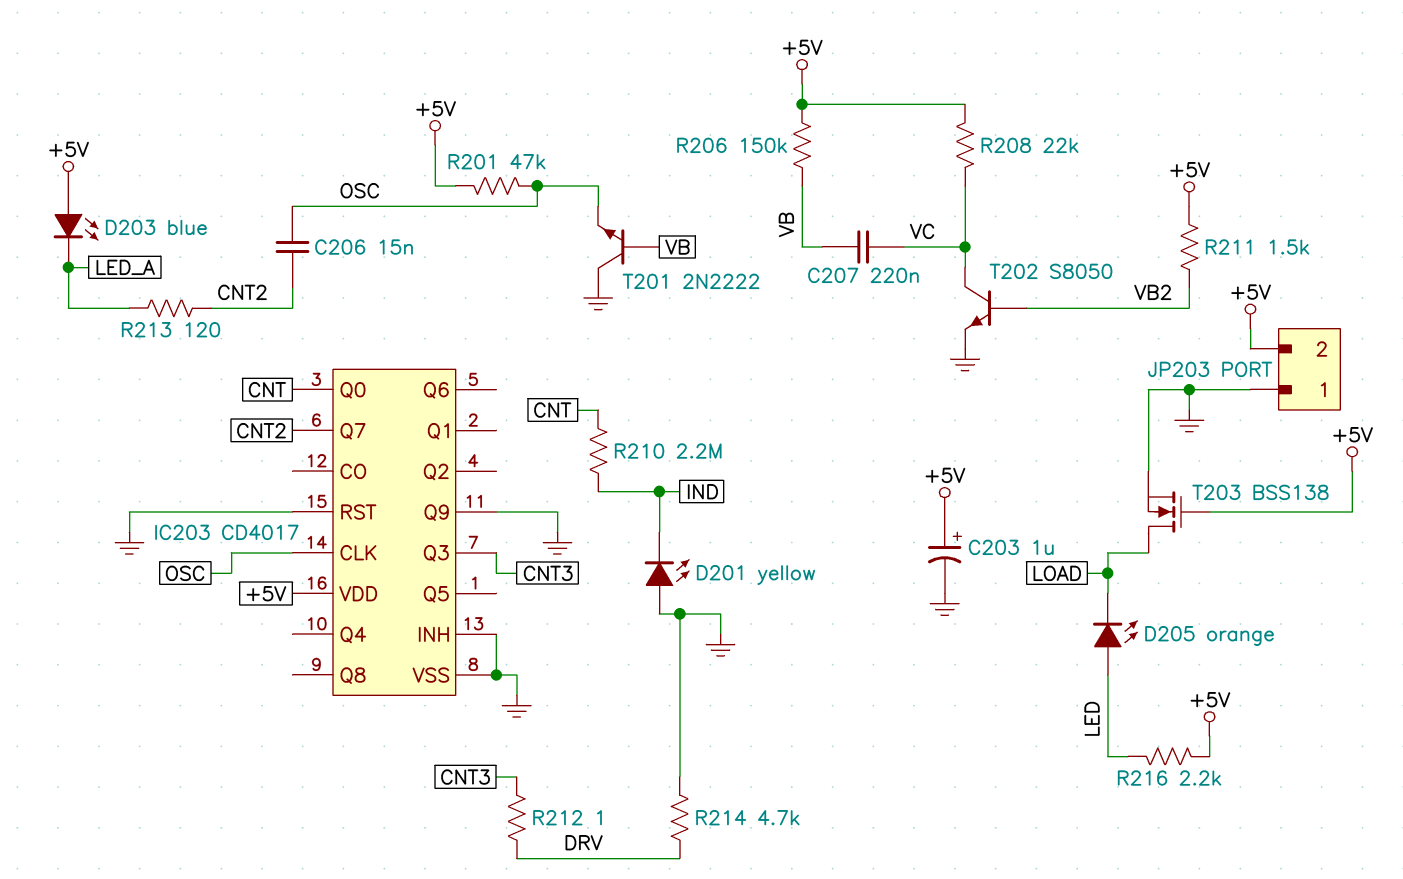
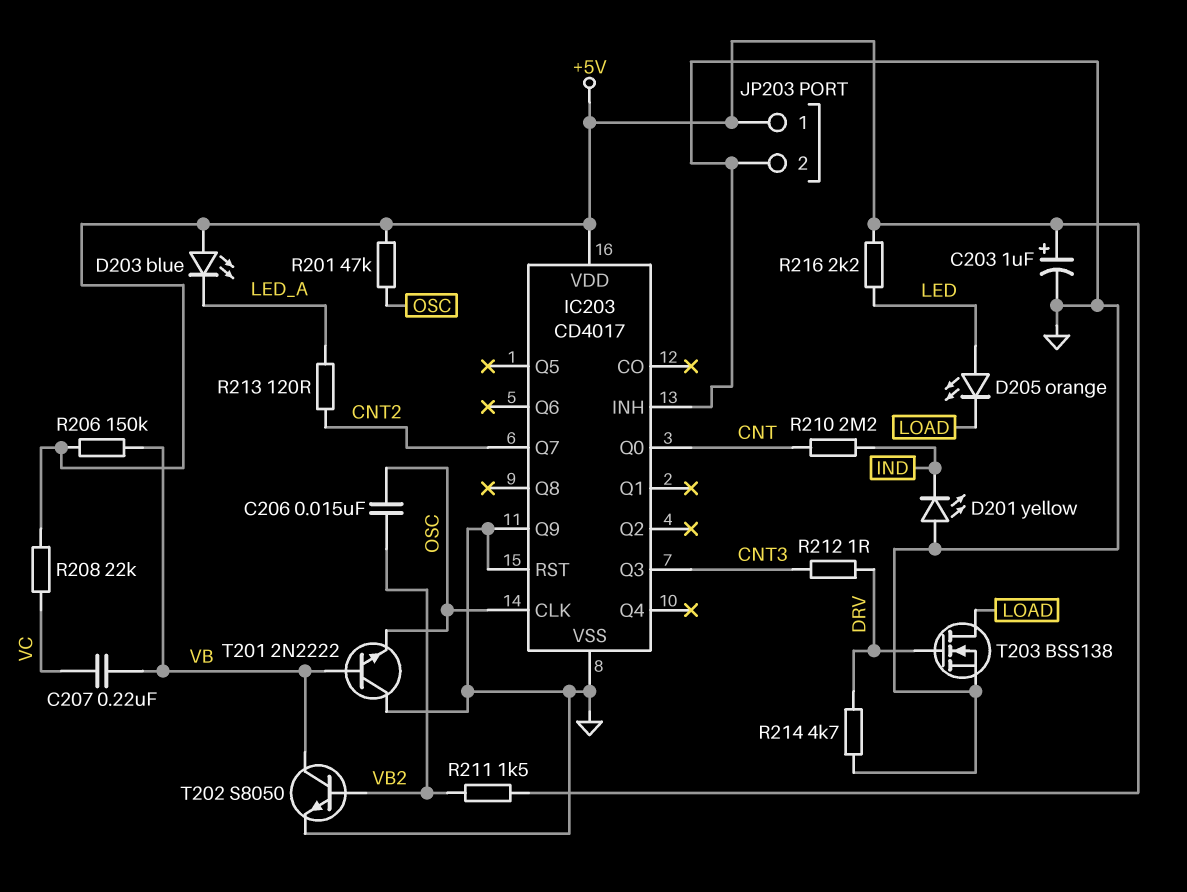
C206: 15nF (CNT2, OSC) -> 15nF (OSC, VB2)
JP203 pin 1: GND -> +5V
JP203 pin 2: +5V -> GND
T202: NPN S8050 (B VB2, C VC, E GND) -> NPN S8050 (B VB2, C VB, E GND)
T203: NMOS BSS138 (G +5V, D LOAD, S GND) -> NMOS BSS138 (G DRV, D LOAD, S GND)

